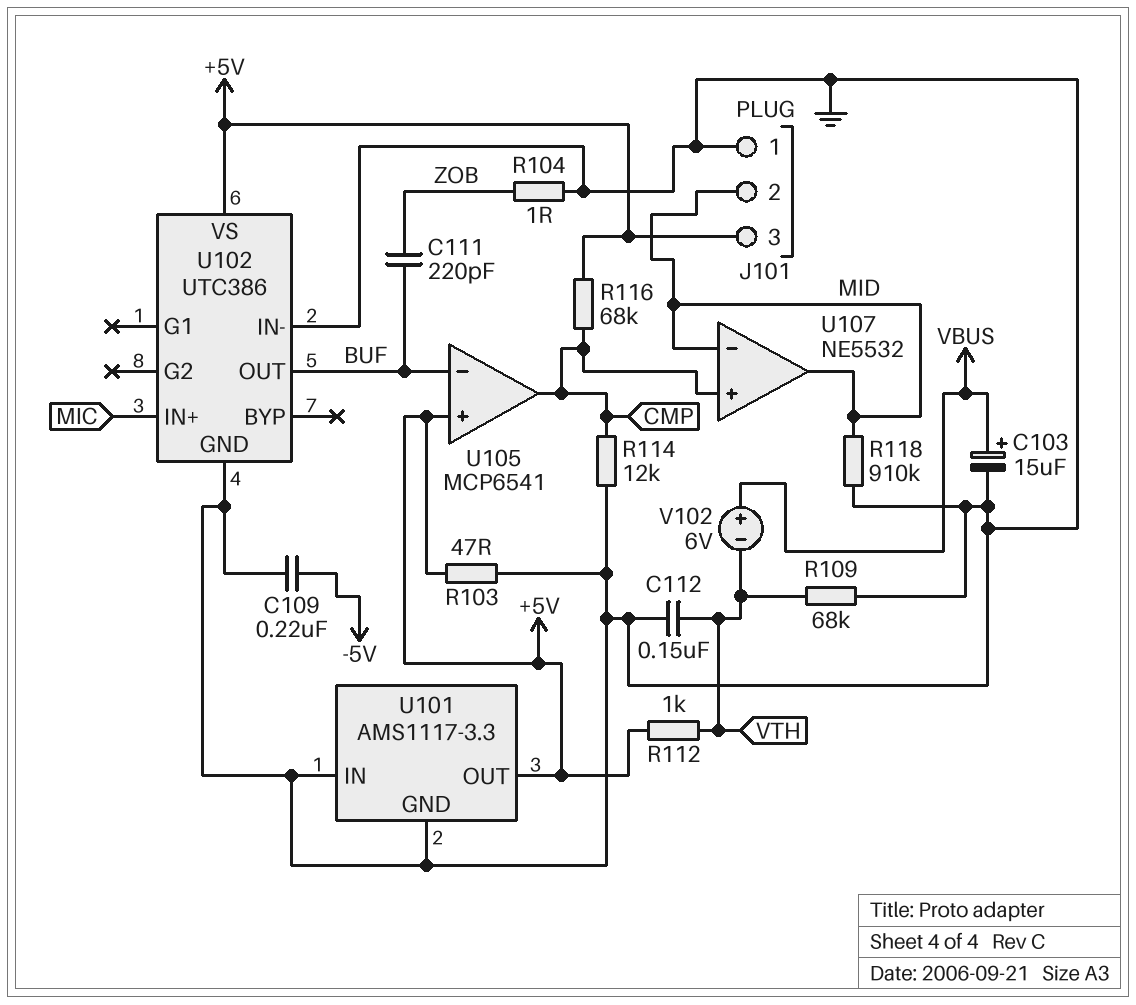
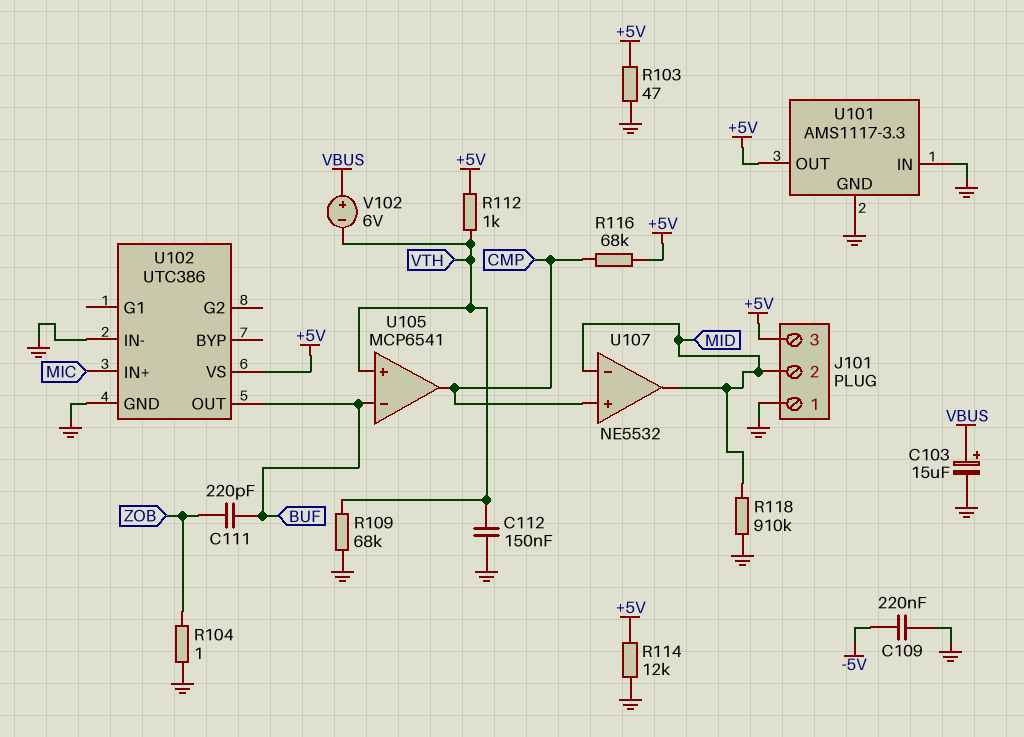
R114: 12k (CMP, GND) -> 12k (+5V, GND)
U105 pin in+: +5V -> VTH

